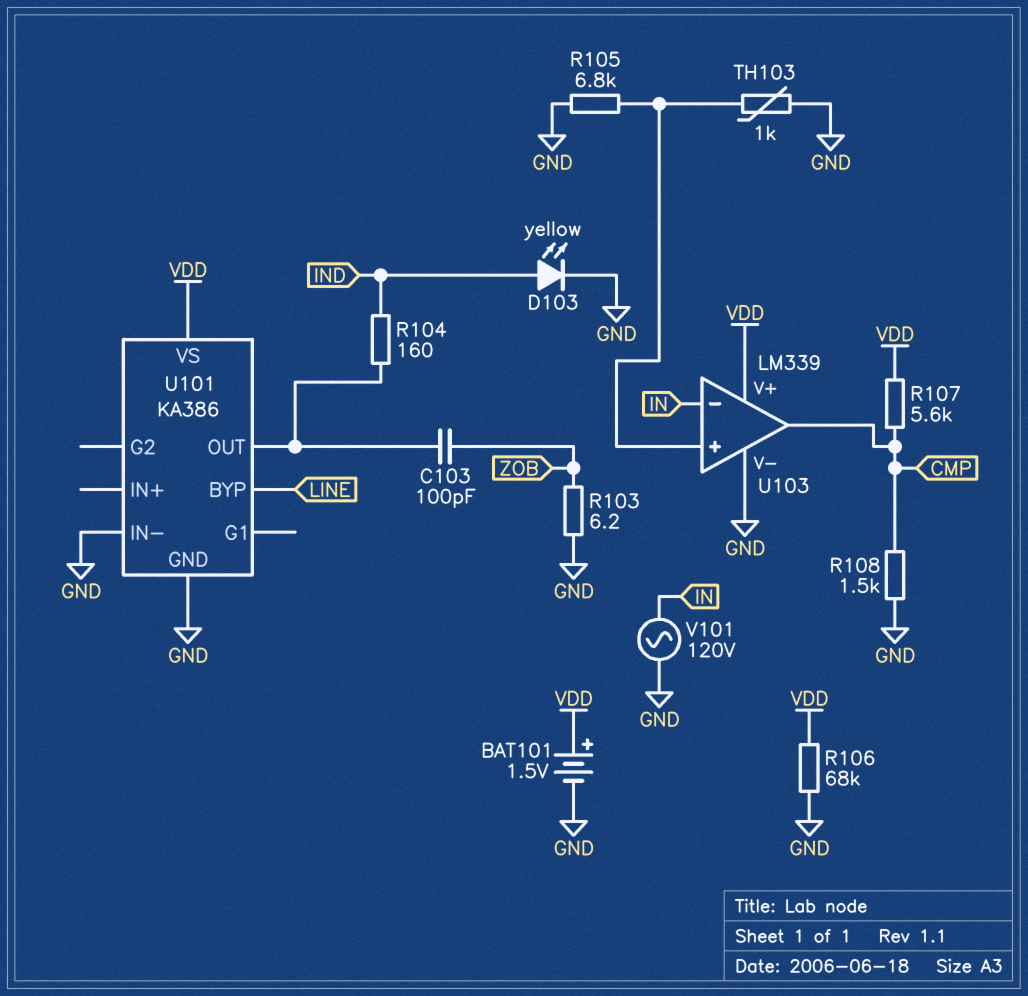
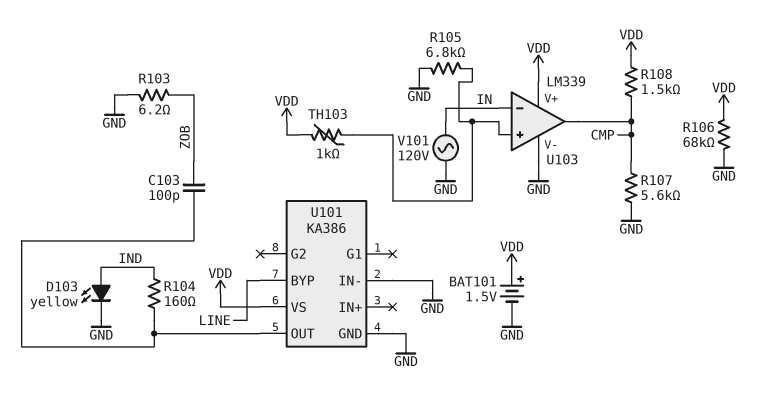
R107: 5.6k (CMP, VDD) -> 5.6k (CMP, GND)
R108: 1.5k (CMP, GND) -> 1.5k (CMP, VDD)
TH103: 1k (GND, U103/in+) -> 1k (U103/in+, VDD)

